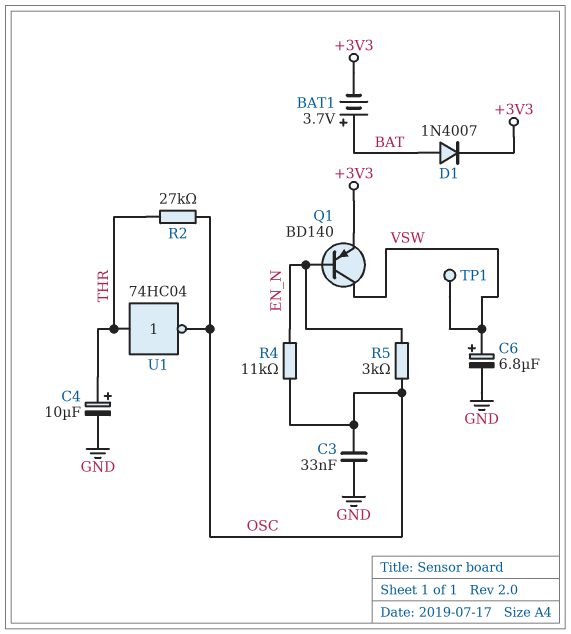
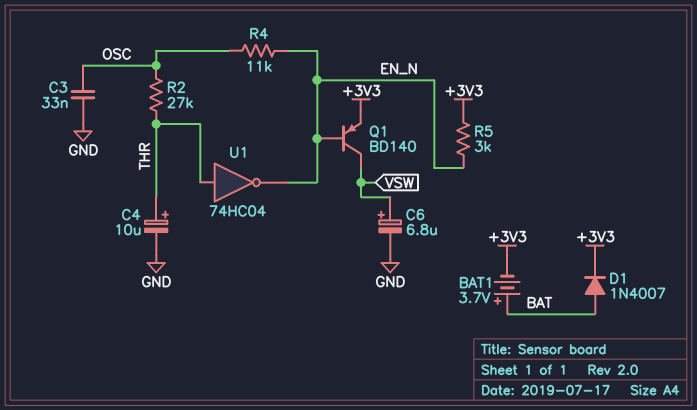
R5: 3k (EN_N, OSC) -> 3k (+3V3, EN_N)
TP1: test point (VSW) -> none
U1: NOT 74HC04 (in THR, out OSC) -> NOT 74HC04 (in THR, out EN_N)

